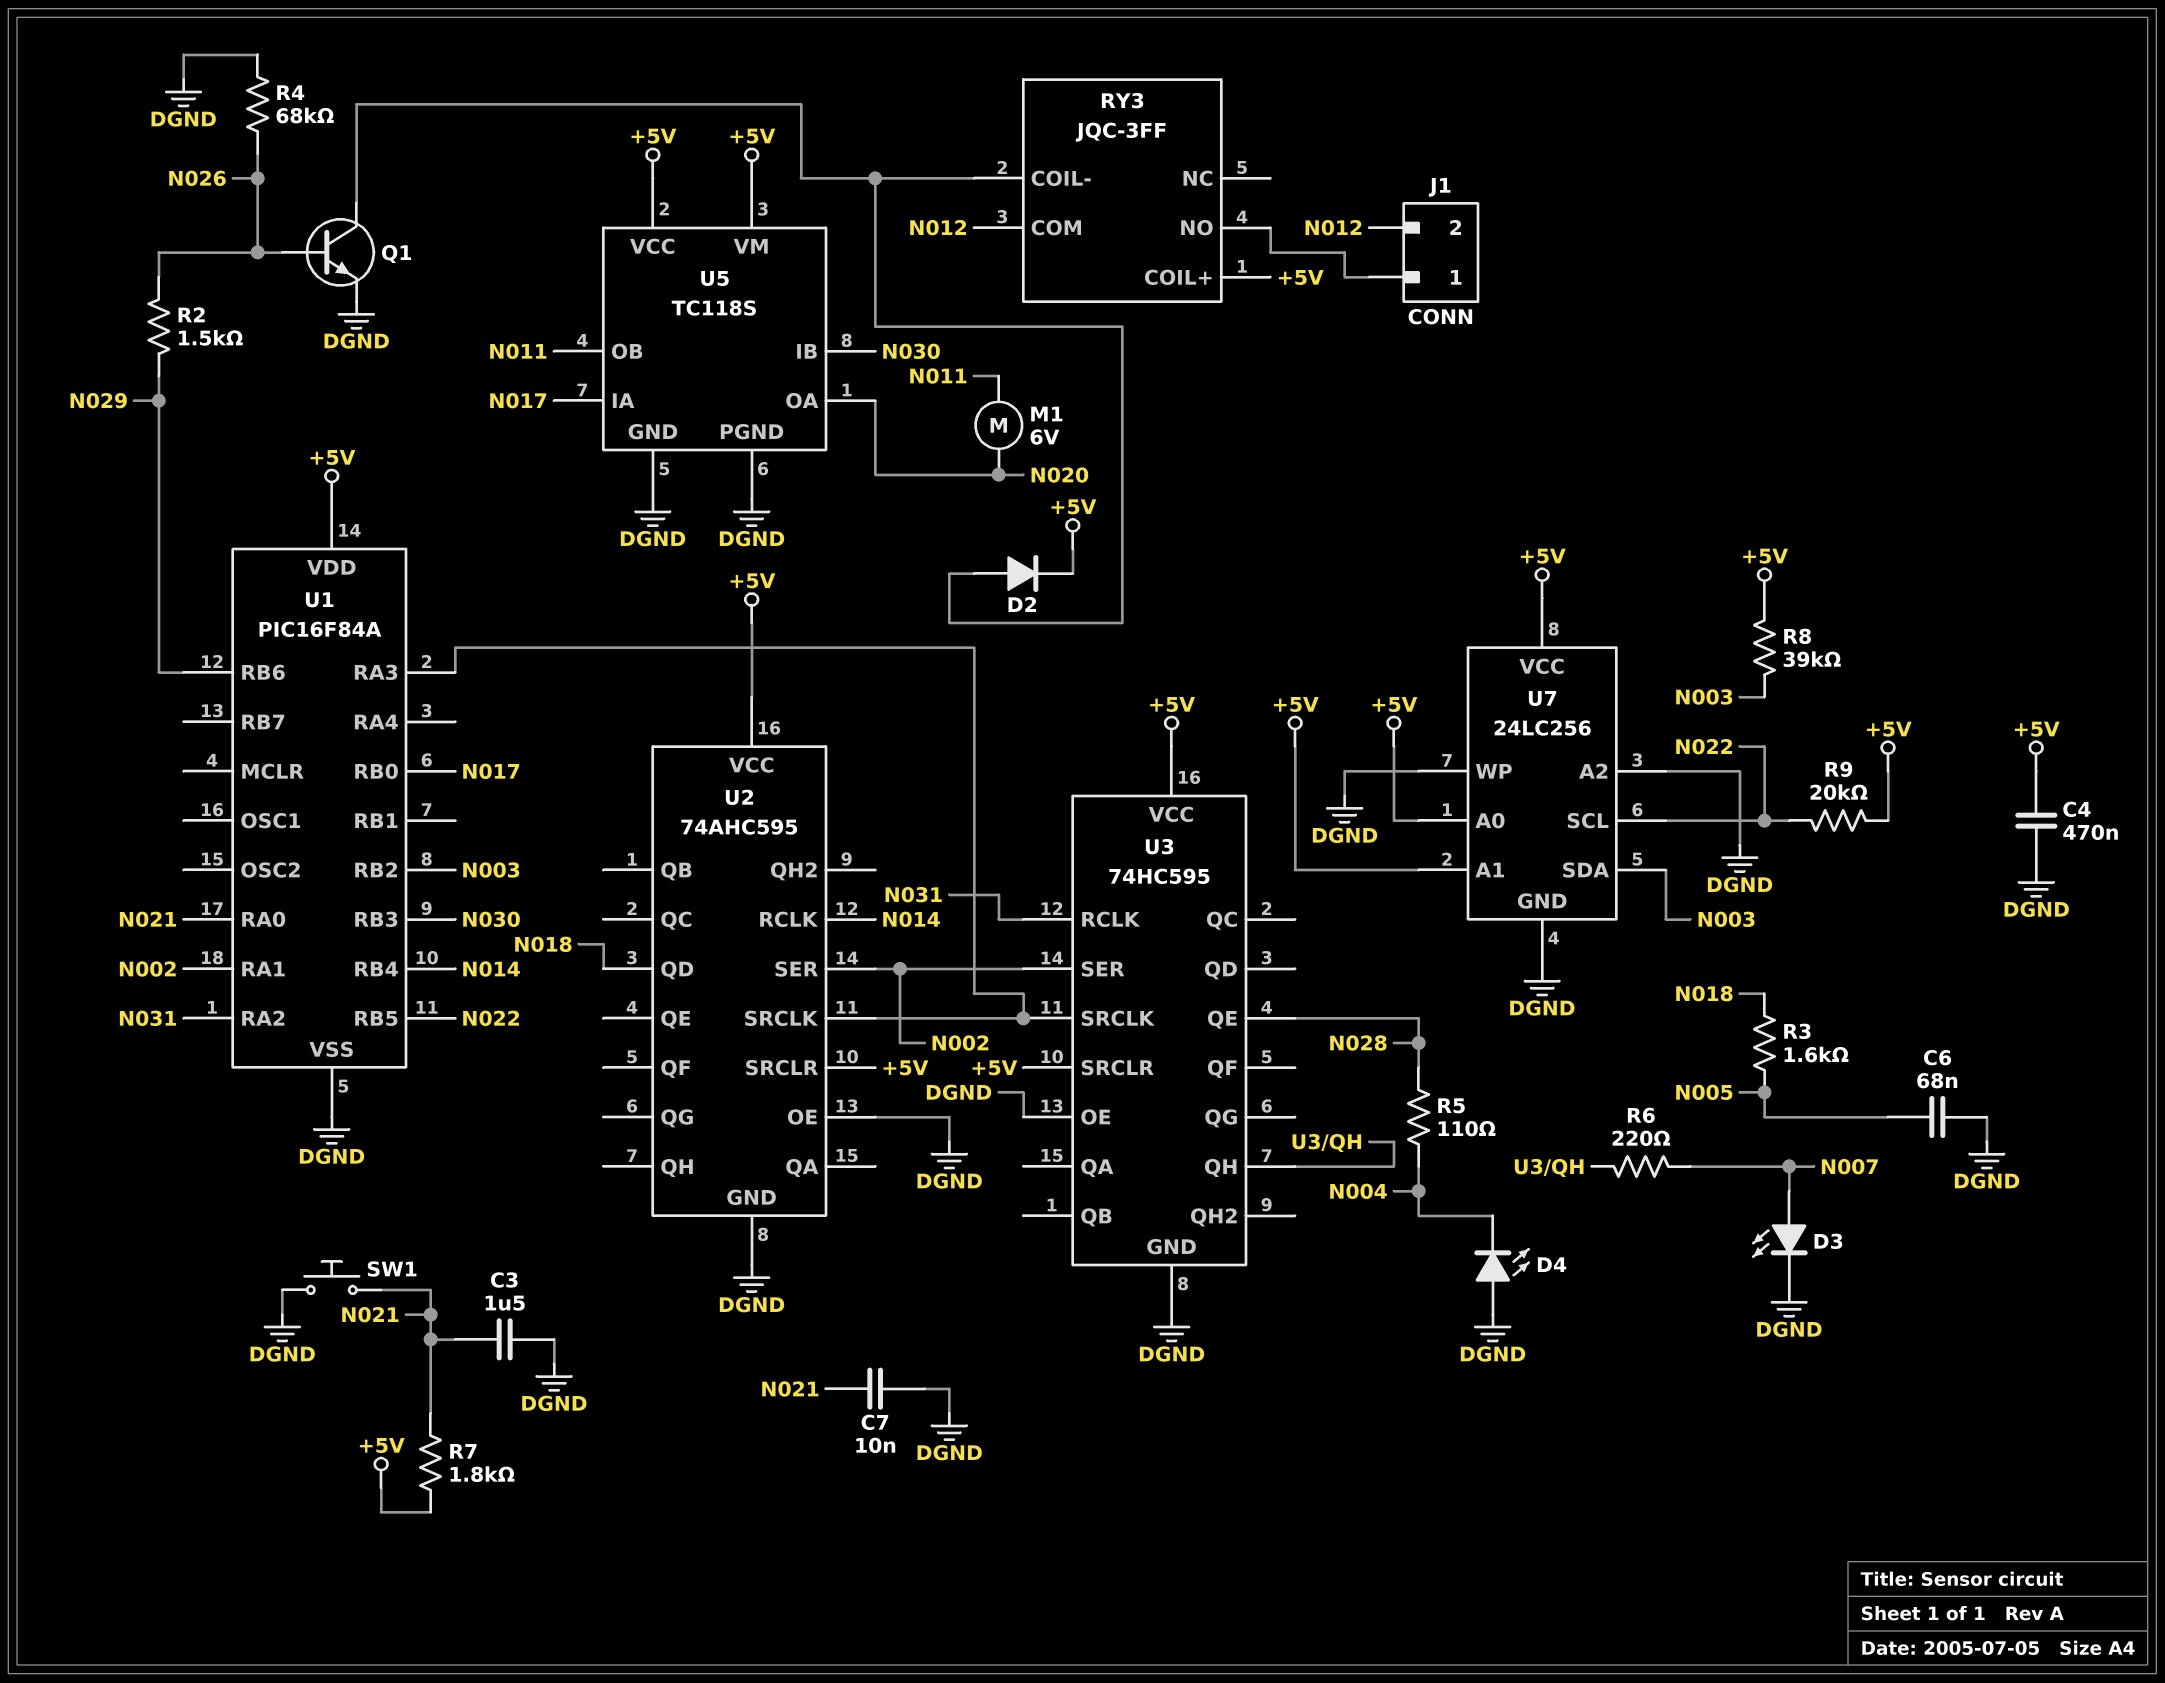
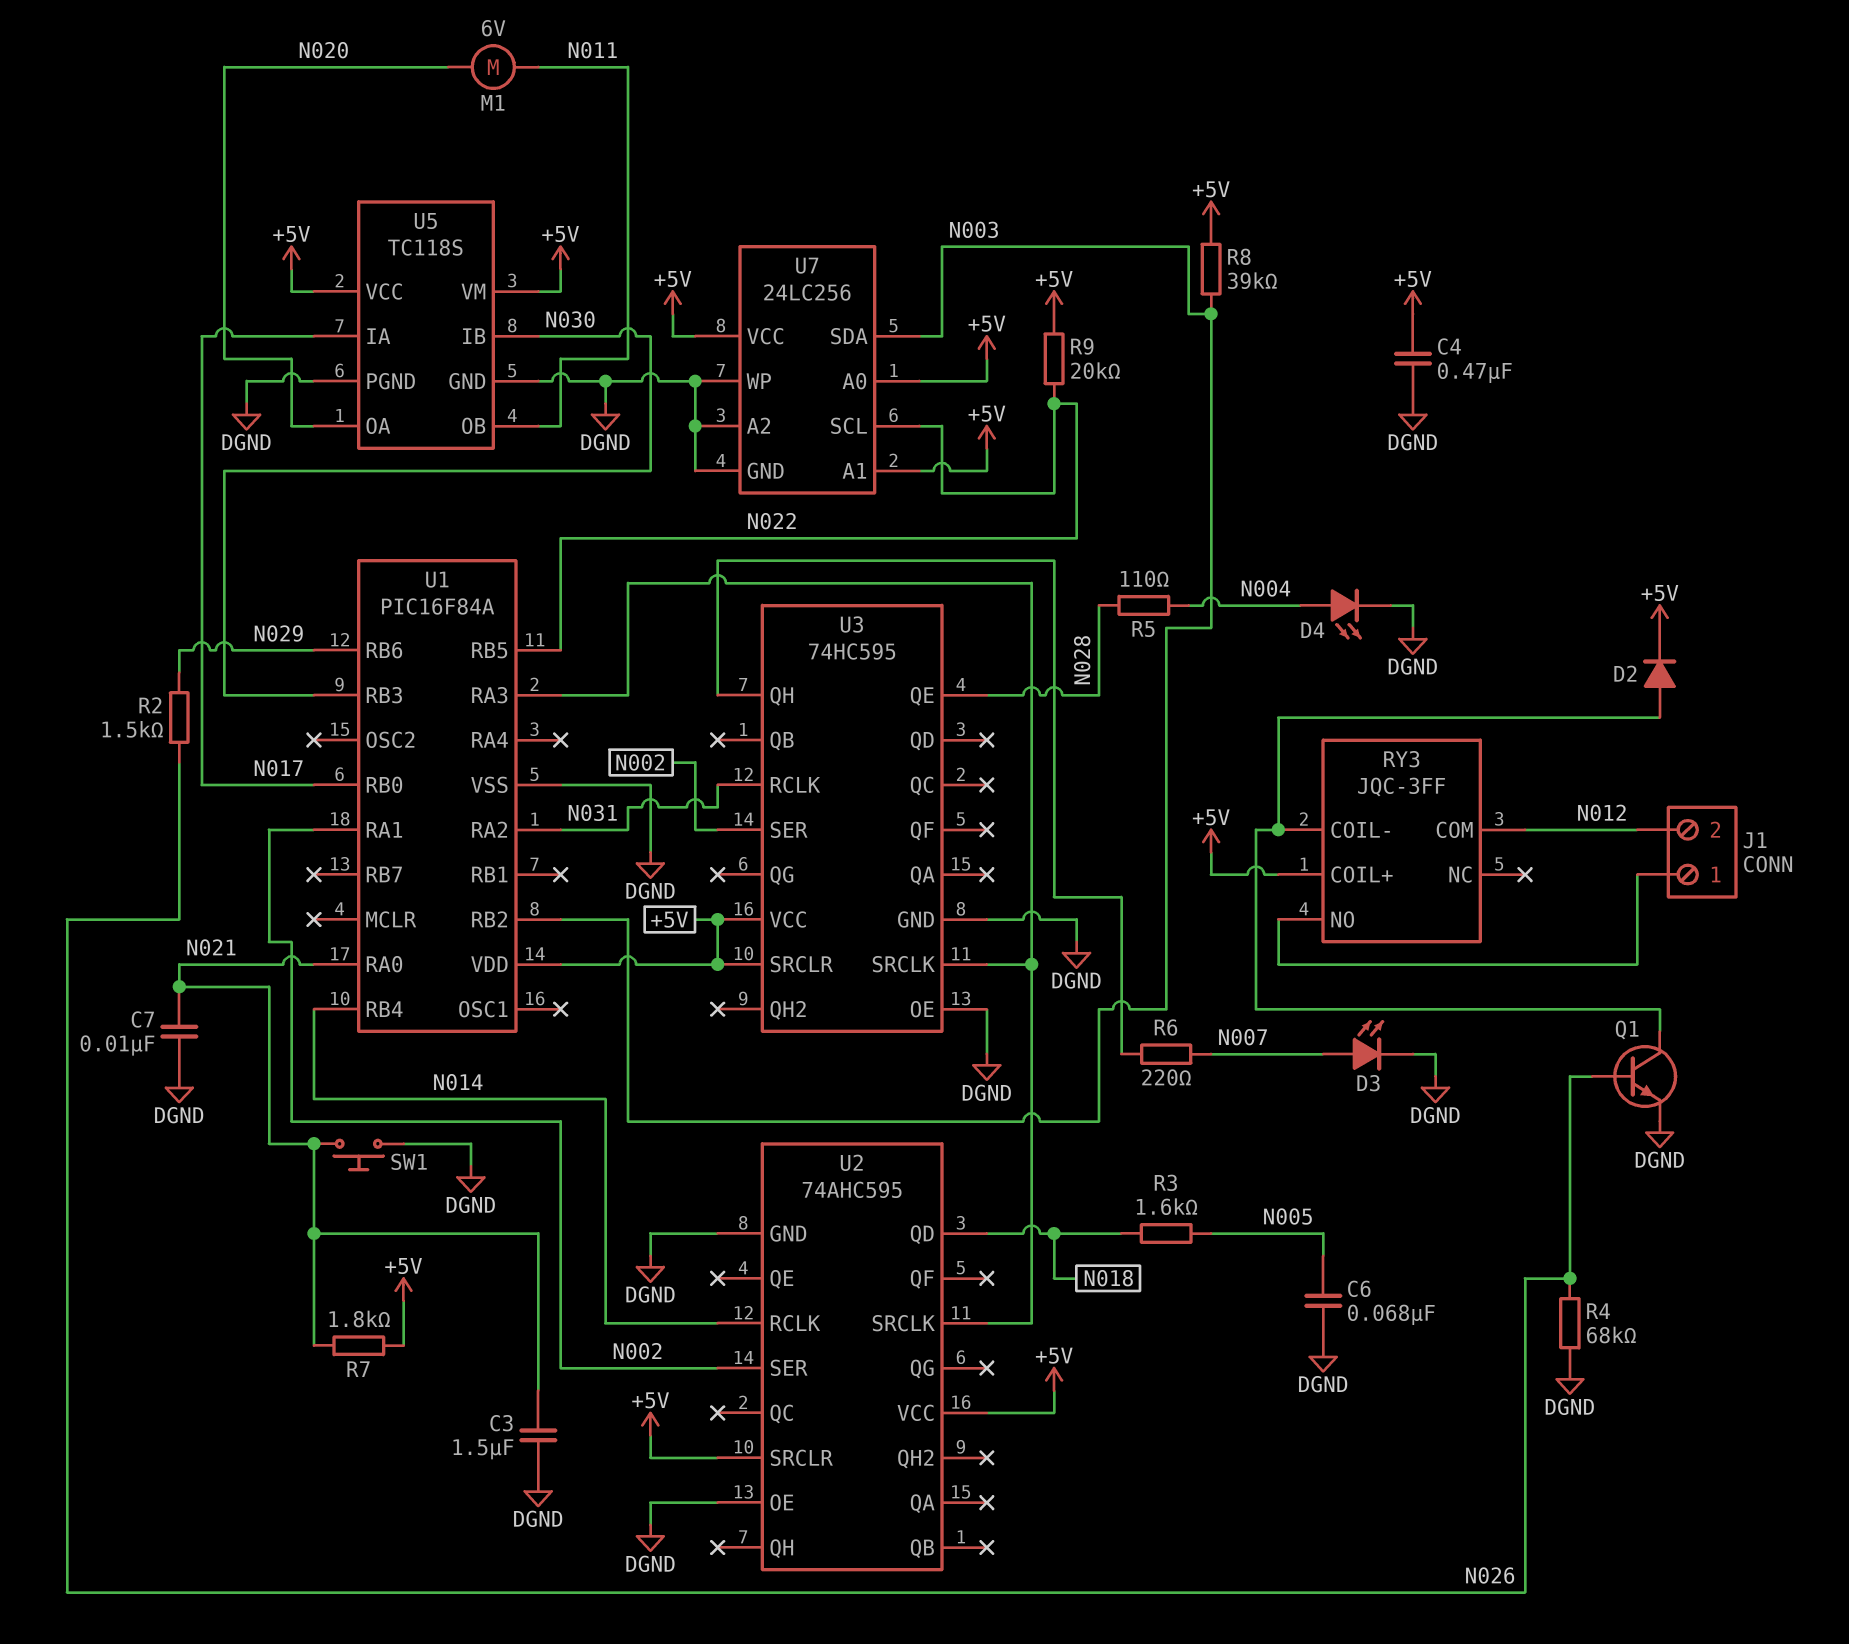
D4: LED (A DGND, K N004) -> LED (A N004, K DGND)

